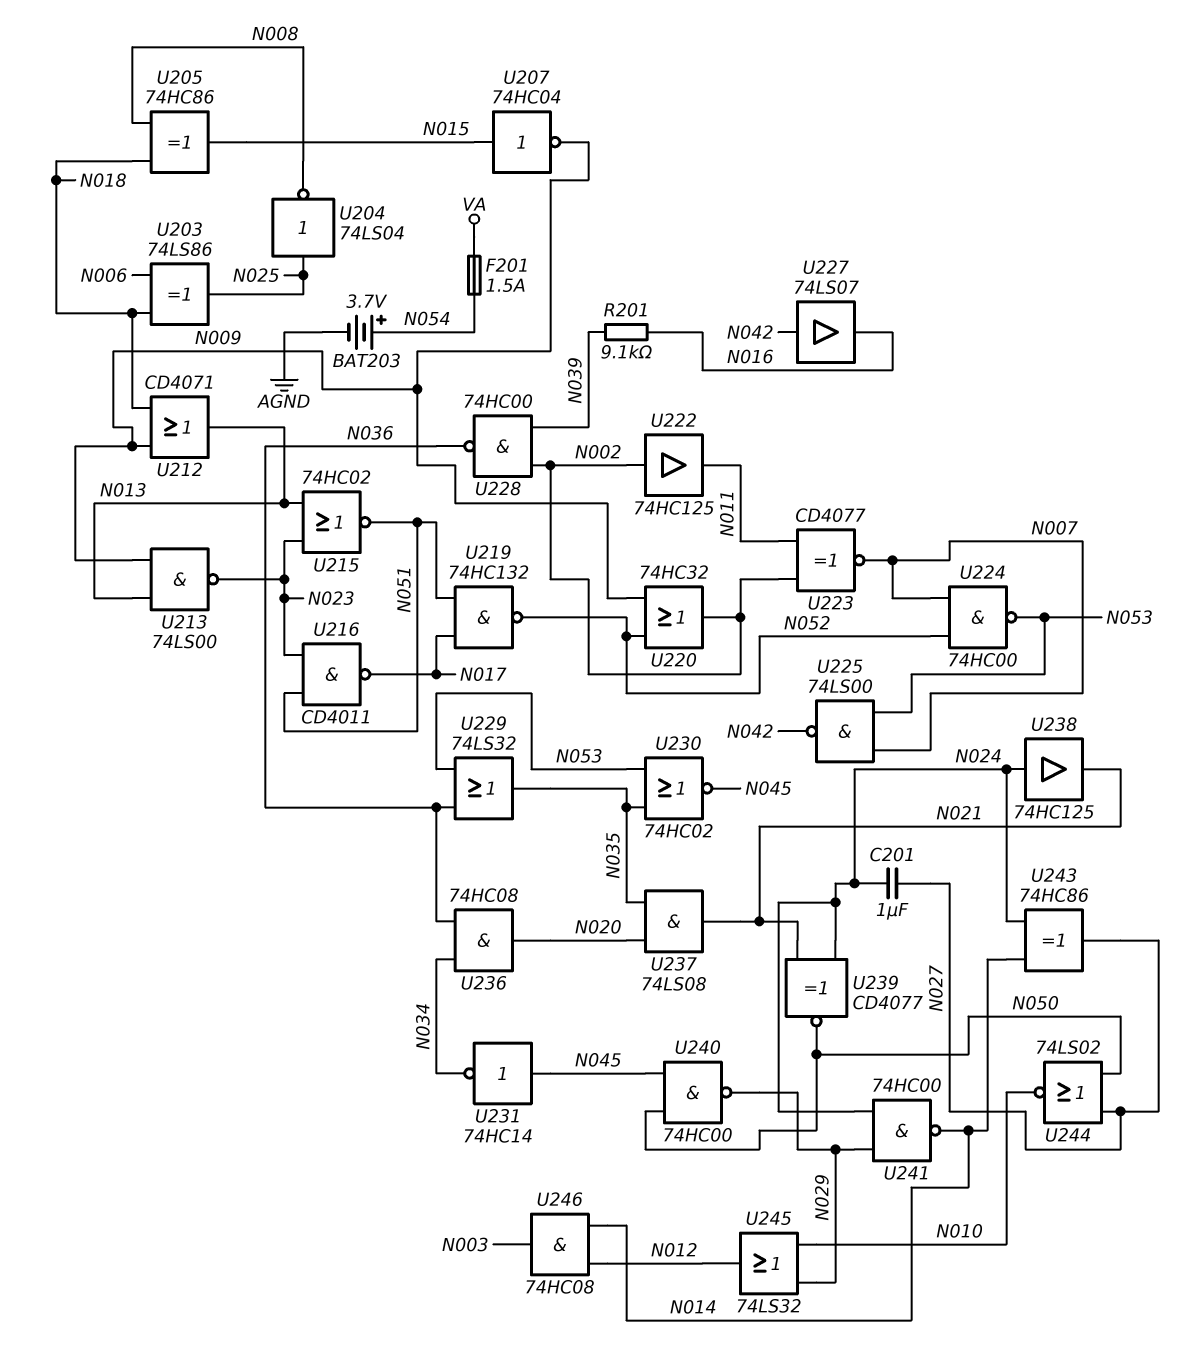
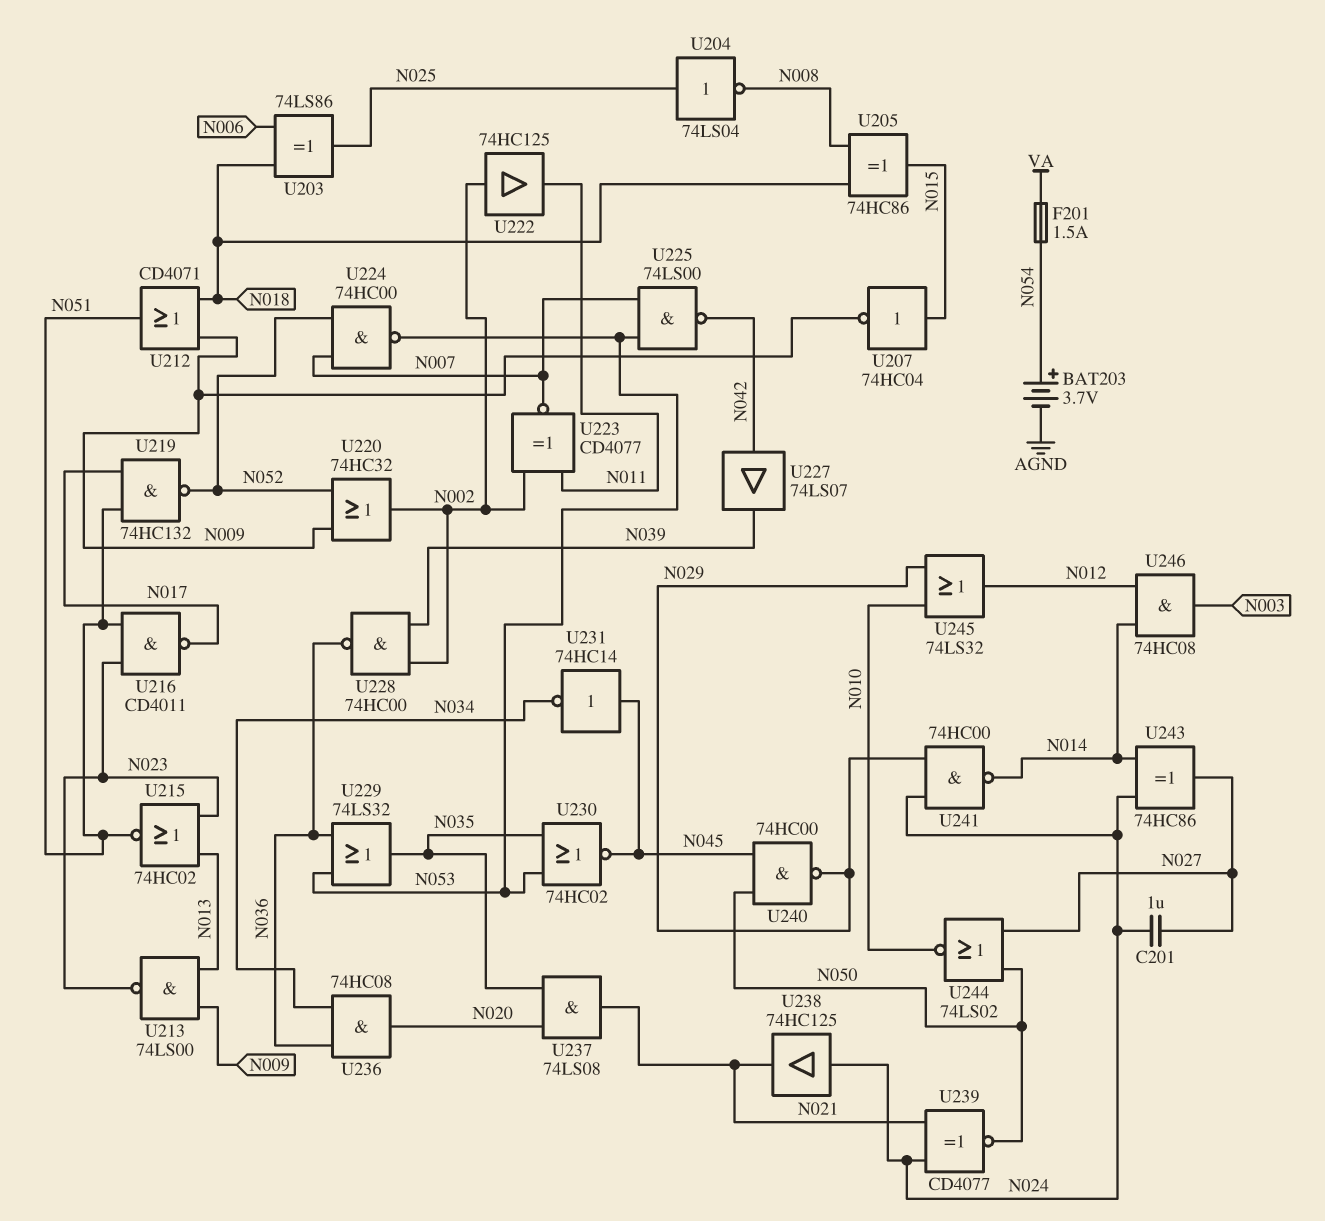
R201: 9.1k (N016, N039) -> none
U212: OR CD4071 (in N009, in N018, out N013) -> OR CD4071 (in N009, in N018, out N051)
U227: buffer 74LS07 (in N042, out N016) -> buffer 74LS07 (in N042, out N039)

